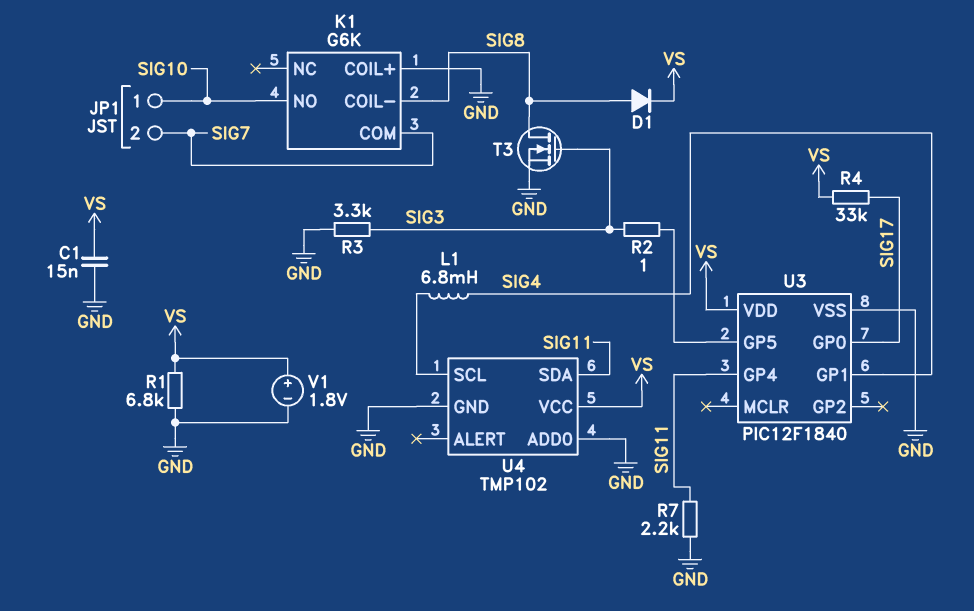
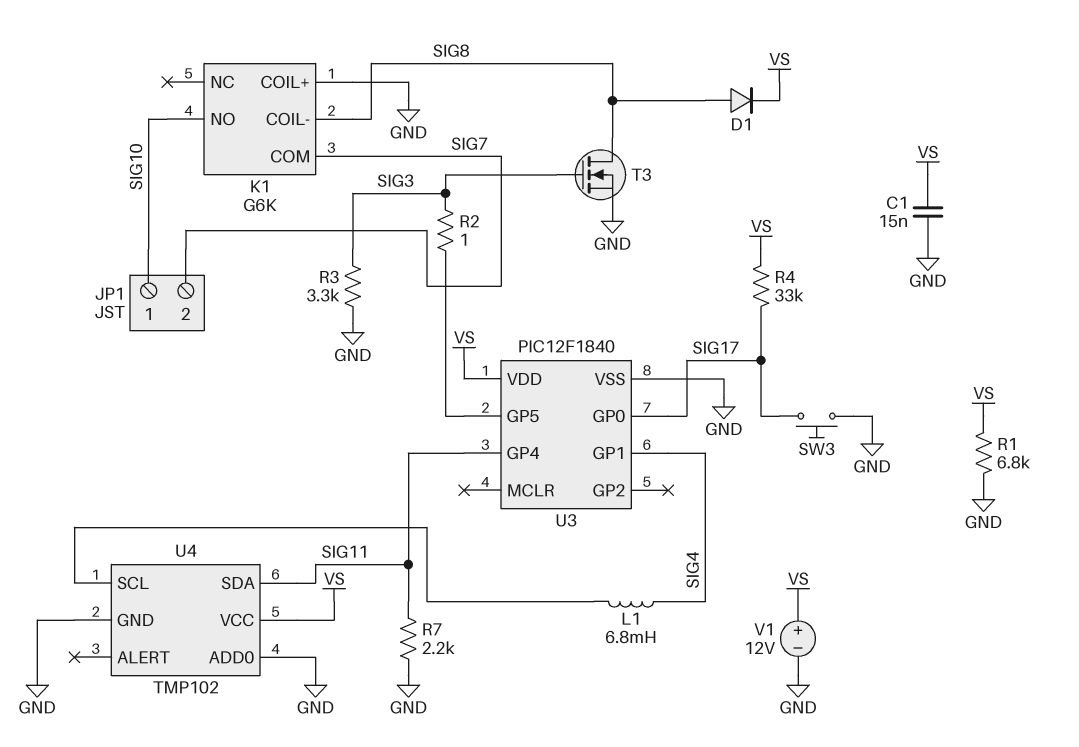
SW3: none -> button (GND, SIG17)
V1: 1.8V (plus VS, minus GND) -> 12V (plus VS, minus GND)

